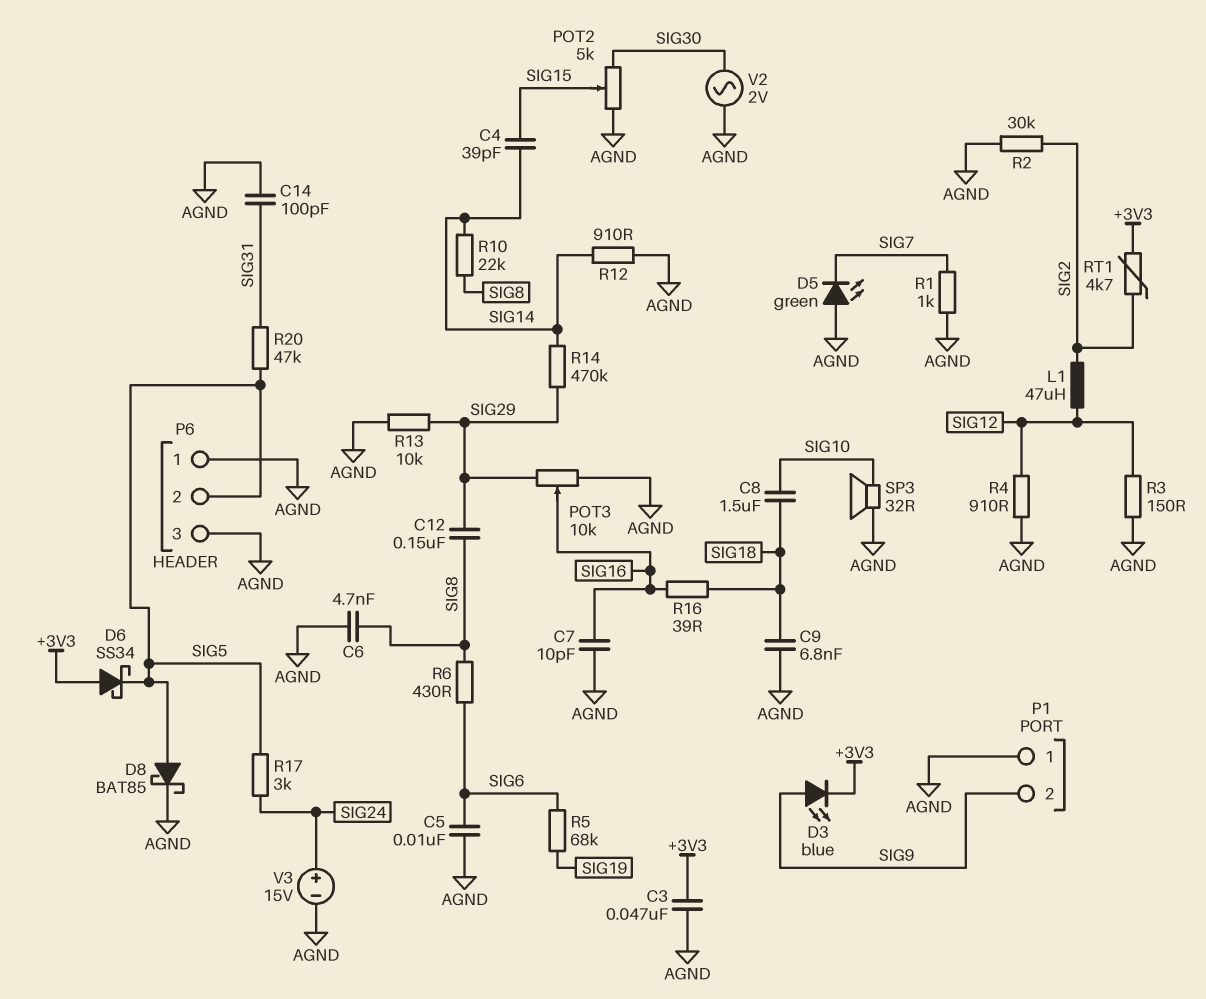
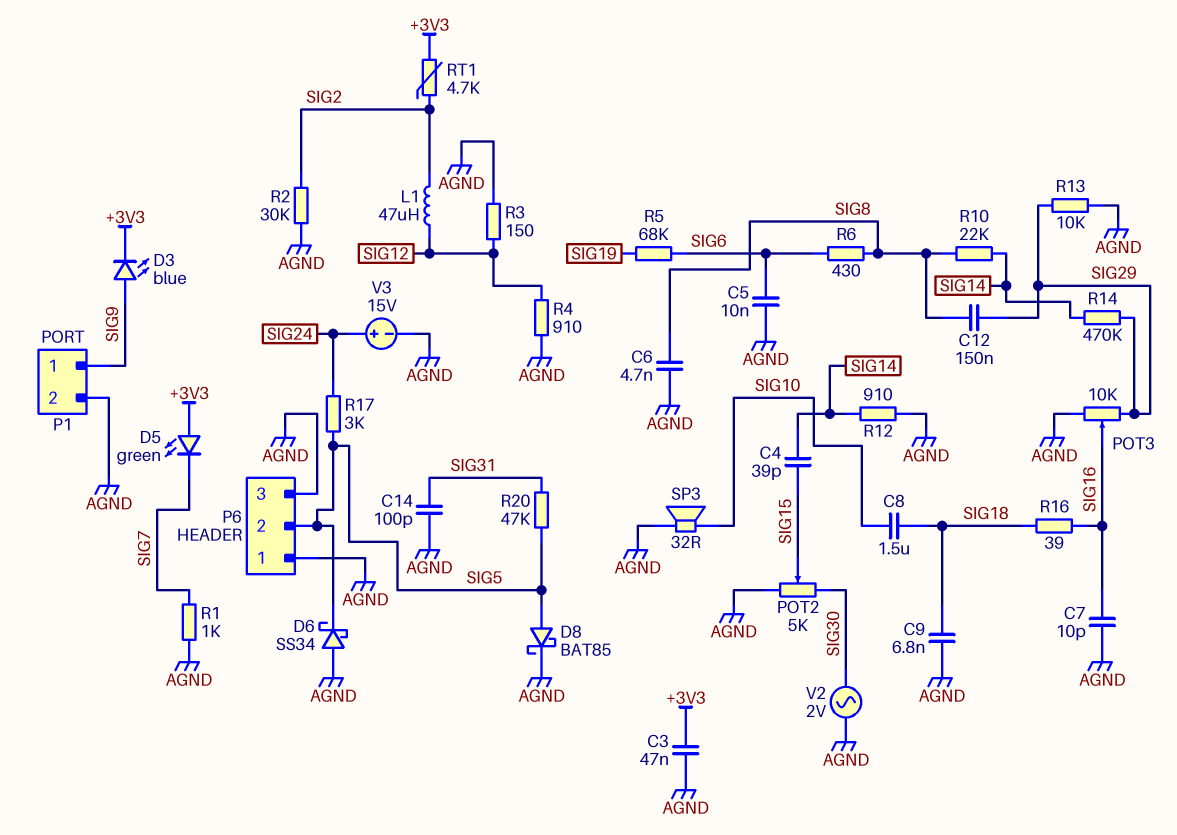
D5: LED green (A AGND, K SIG7) -> LED green (A +3V3, K SIG7)
D6: schottky SS34 (A +3V3, K SIG5) -> schottky SS34 (A AGND, K SIG5)
P1 pin 1: AGND -> SIG9
P1 pin 2: SIG9 -> AGND

